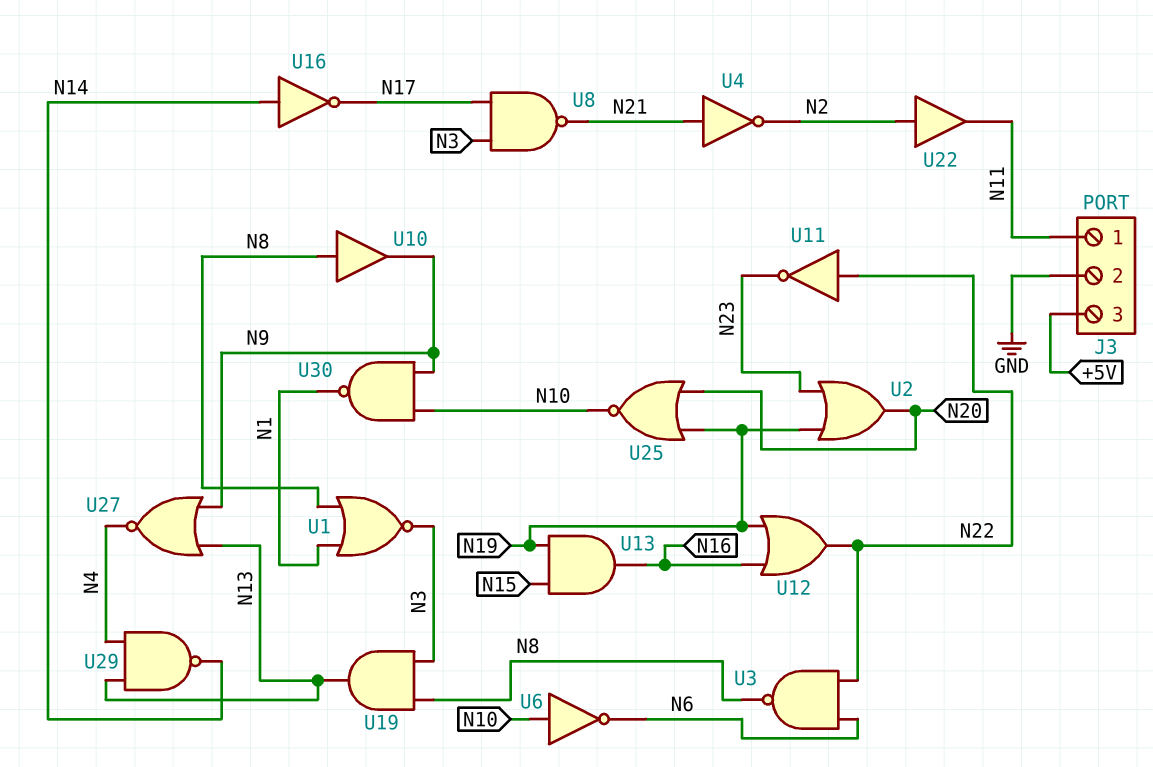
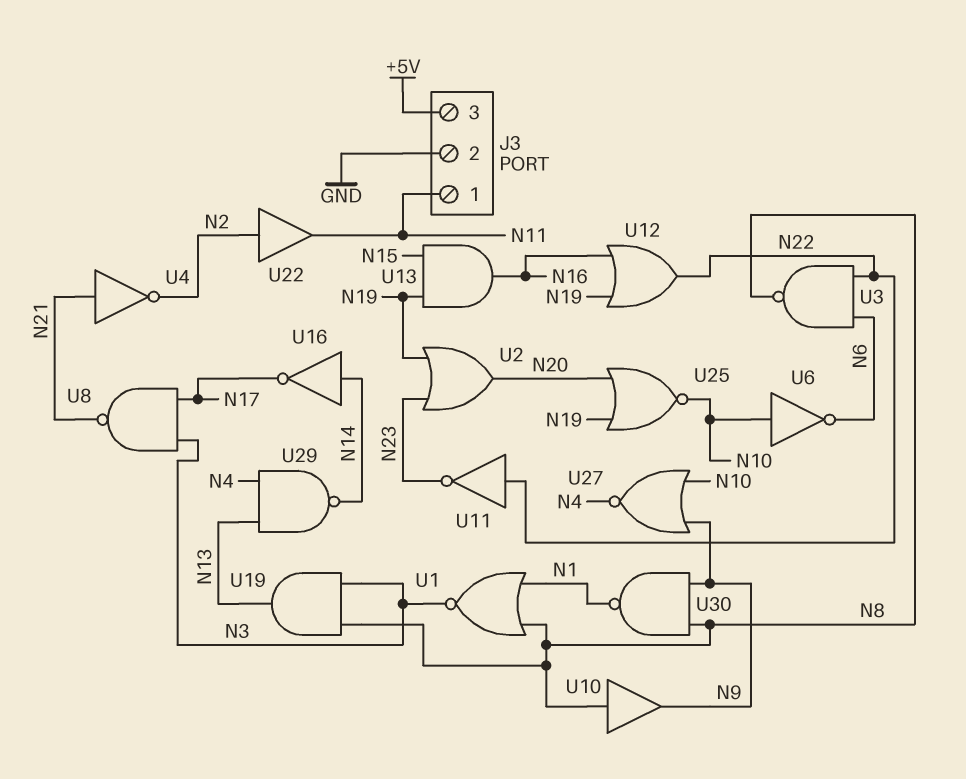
U27: NOR (in N9, in N13, out N4) -> NOR (in N9, in N10, out N4)
U30: NAND (in N9, in N10, out N1) -> NAND (in N8, in N9, out N1)

